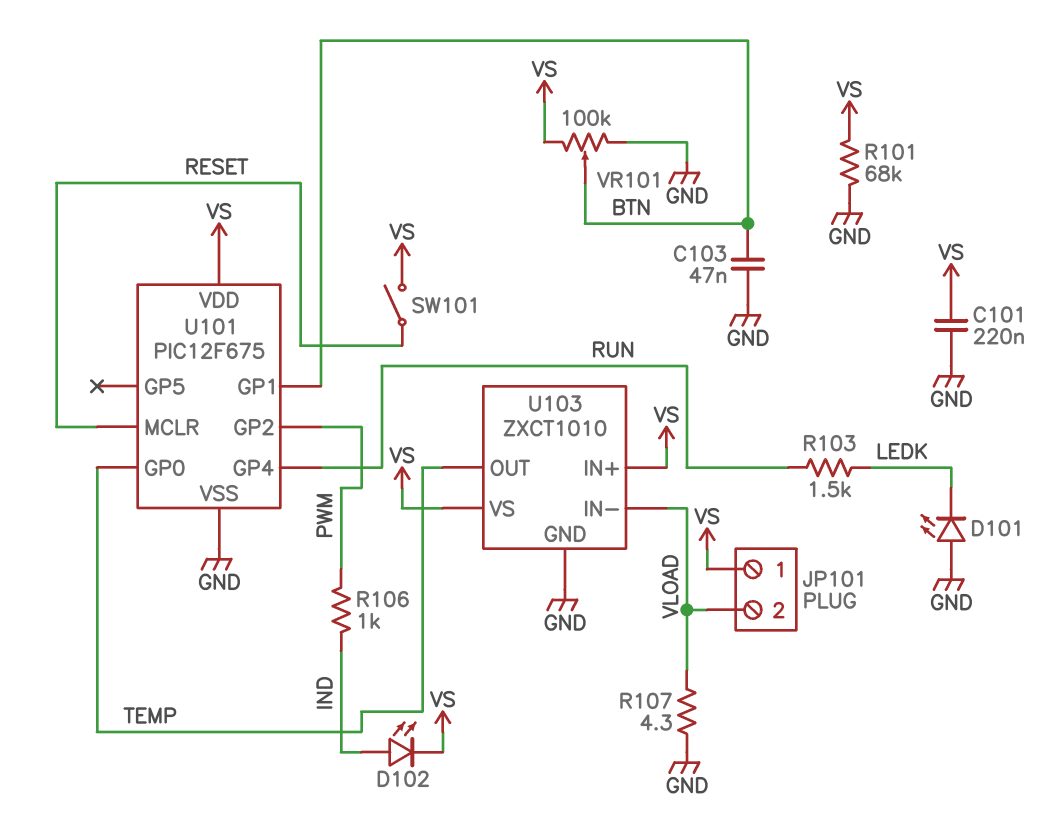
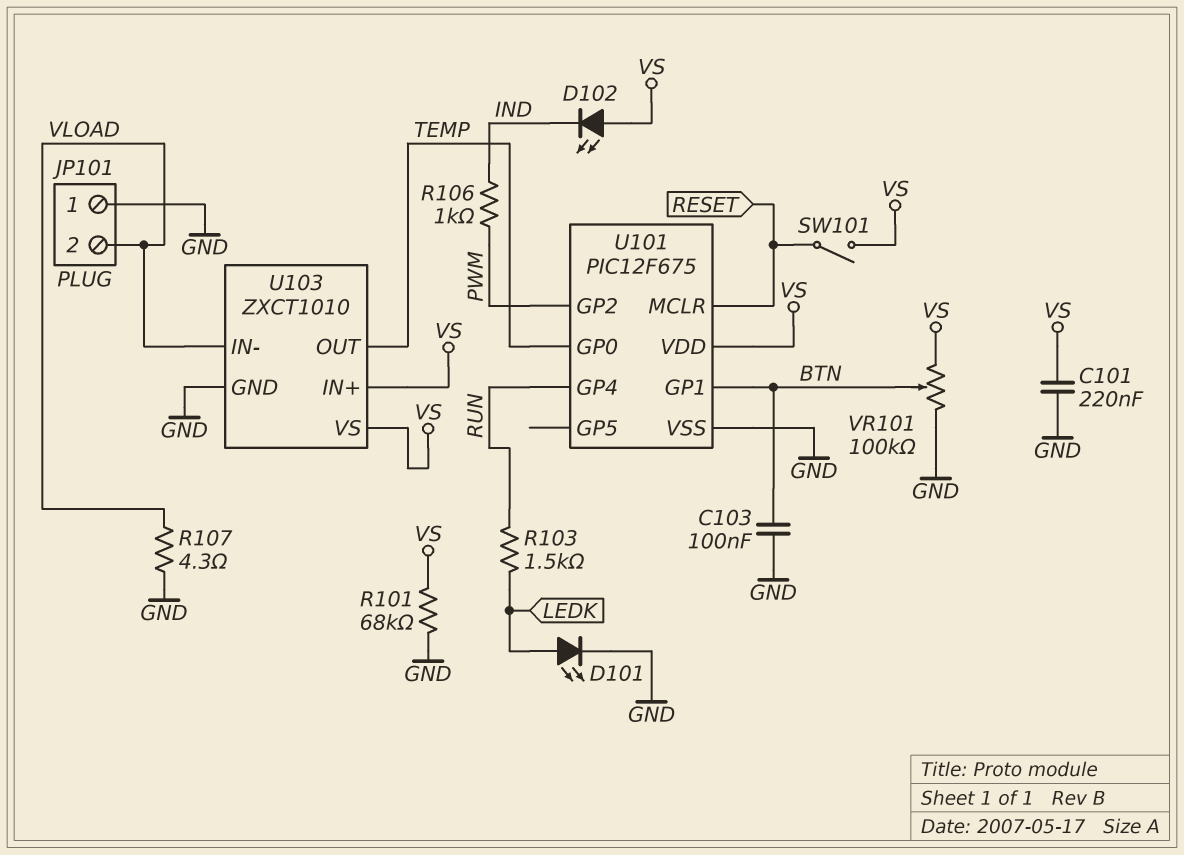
C103: 47nF (BTN, GND) -> 100nF (BTN, GND)
D101: LED (A GND, K LEDK) -> LED (A LEDK, K GND)
D102: LED (A IND, K VS) -> LED (A VS, K IND)
JP101 pin 1: VS -> GND

